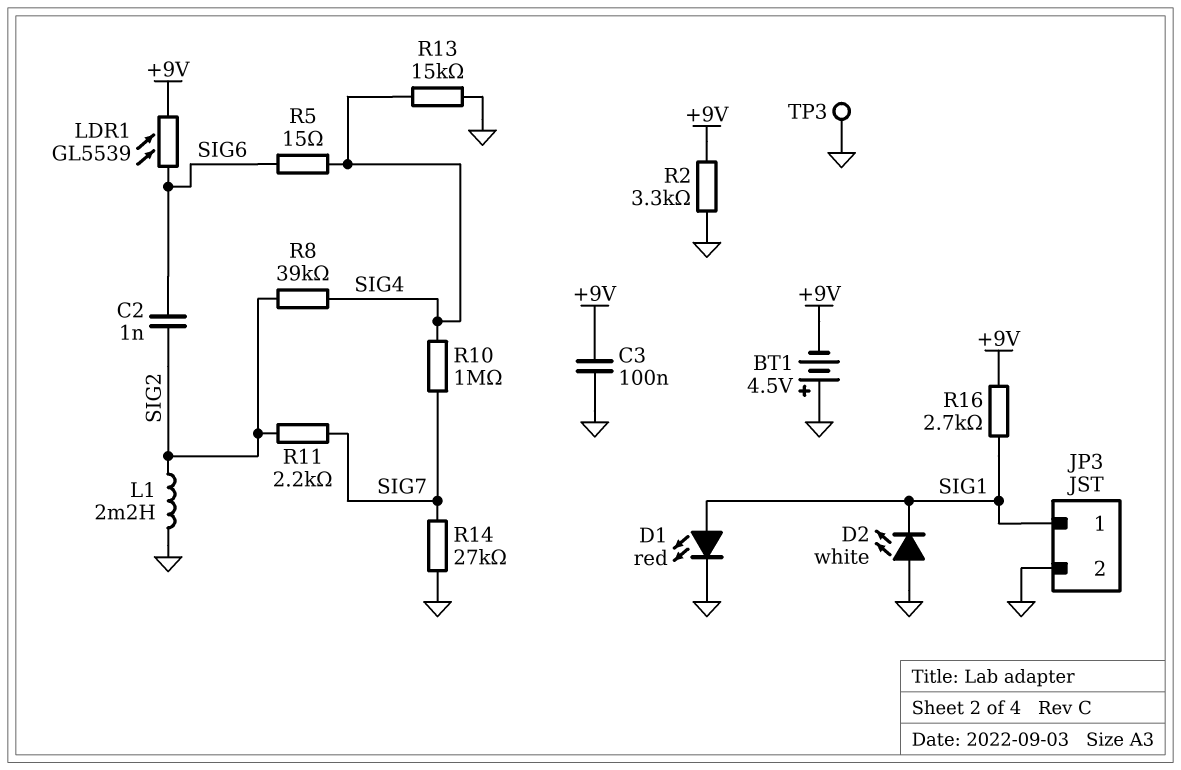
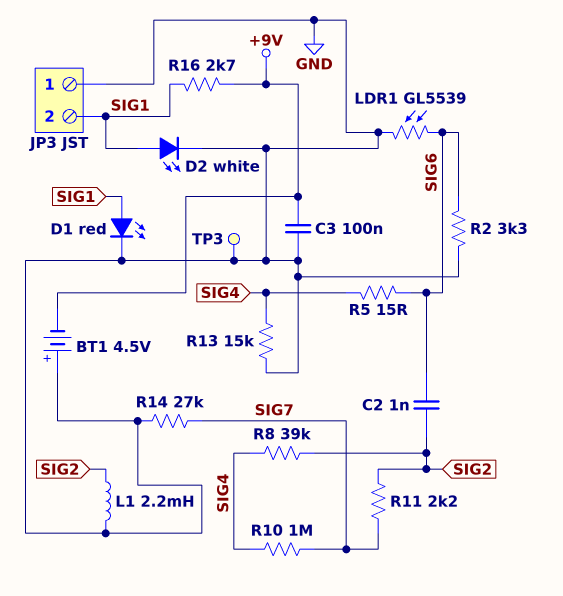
D2: LED white (A GND, K SIG1) -> LED white (A SIG1, K GND)
JP3 pin 1: SIG1 -> GND
JP3 pin 2: GND -> SIG1
LDR1: GL5539 (+9V, SIG6) -> GL5539 (GND, SIG6)
R2: 3.3k (+9V, GND) -> 3.3k (GND, SIG6)

